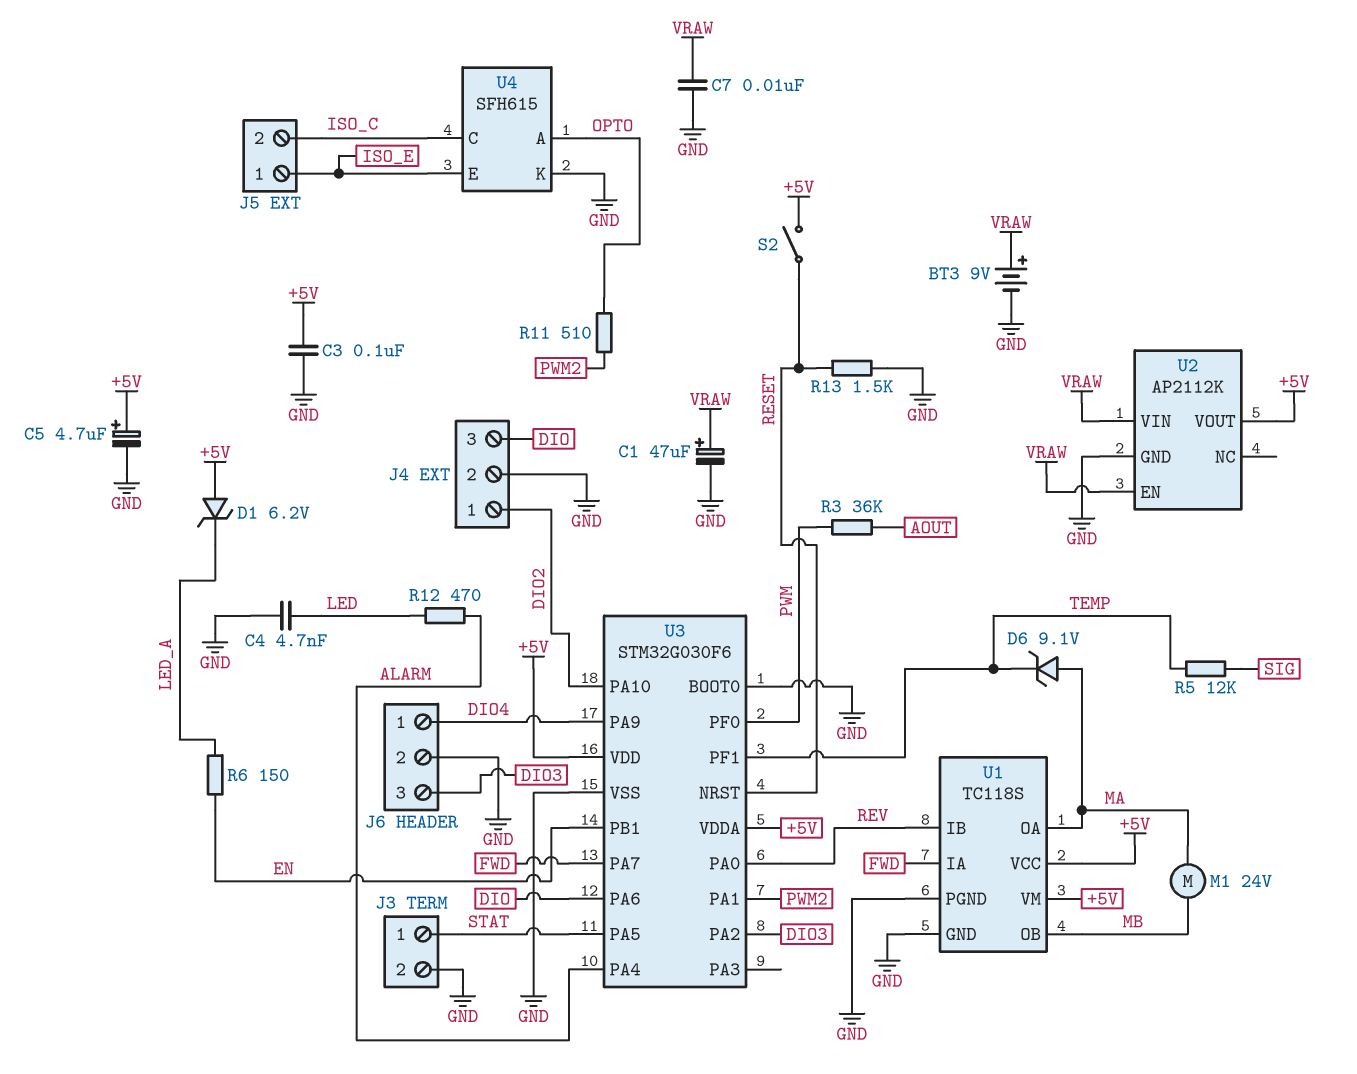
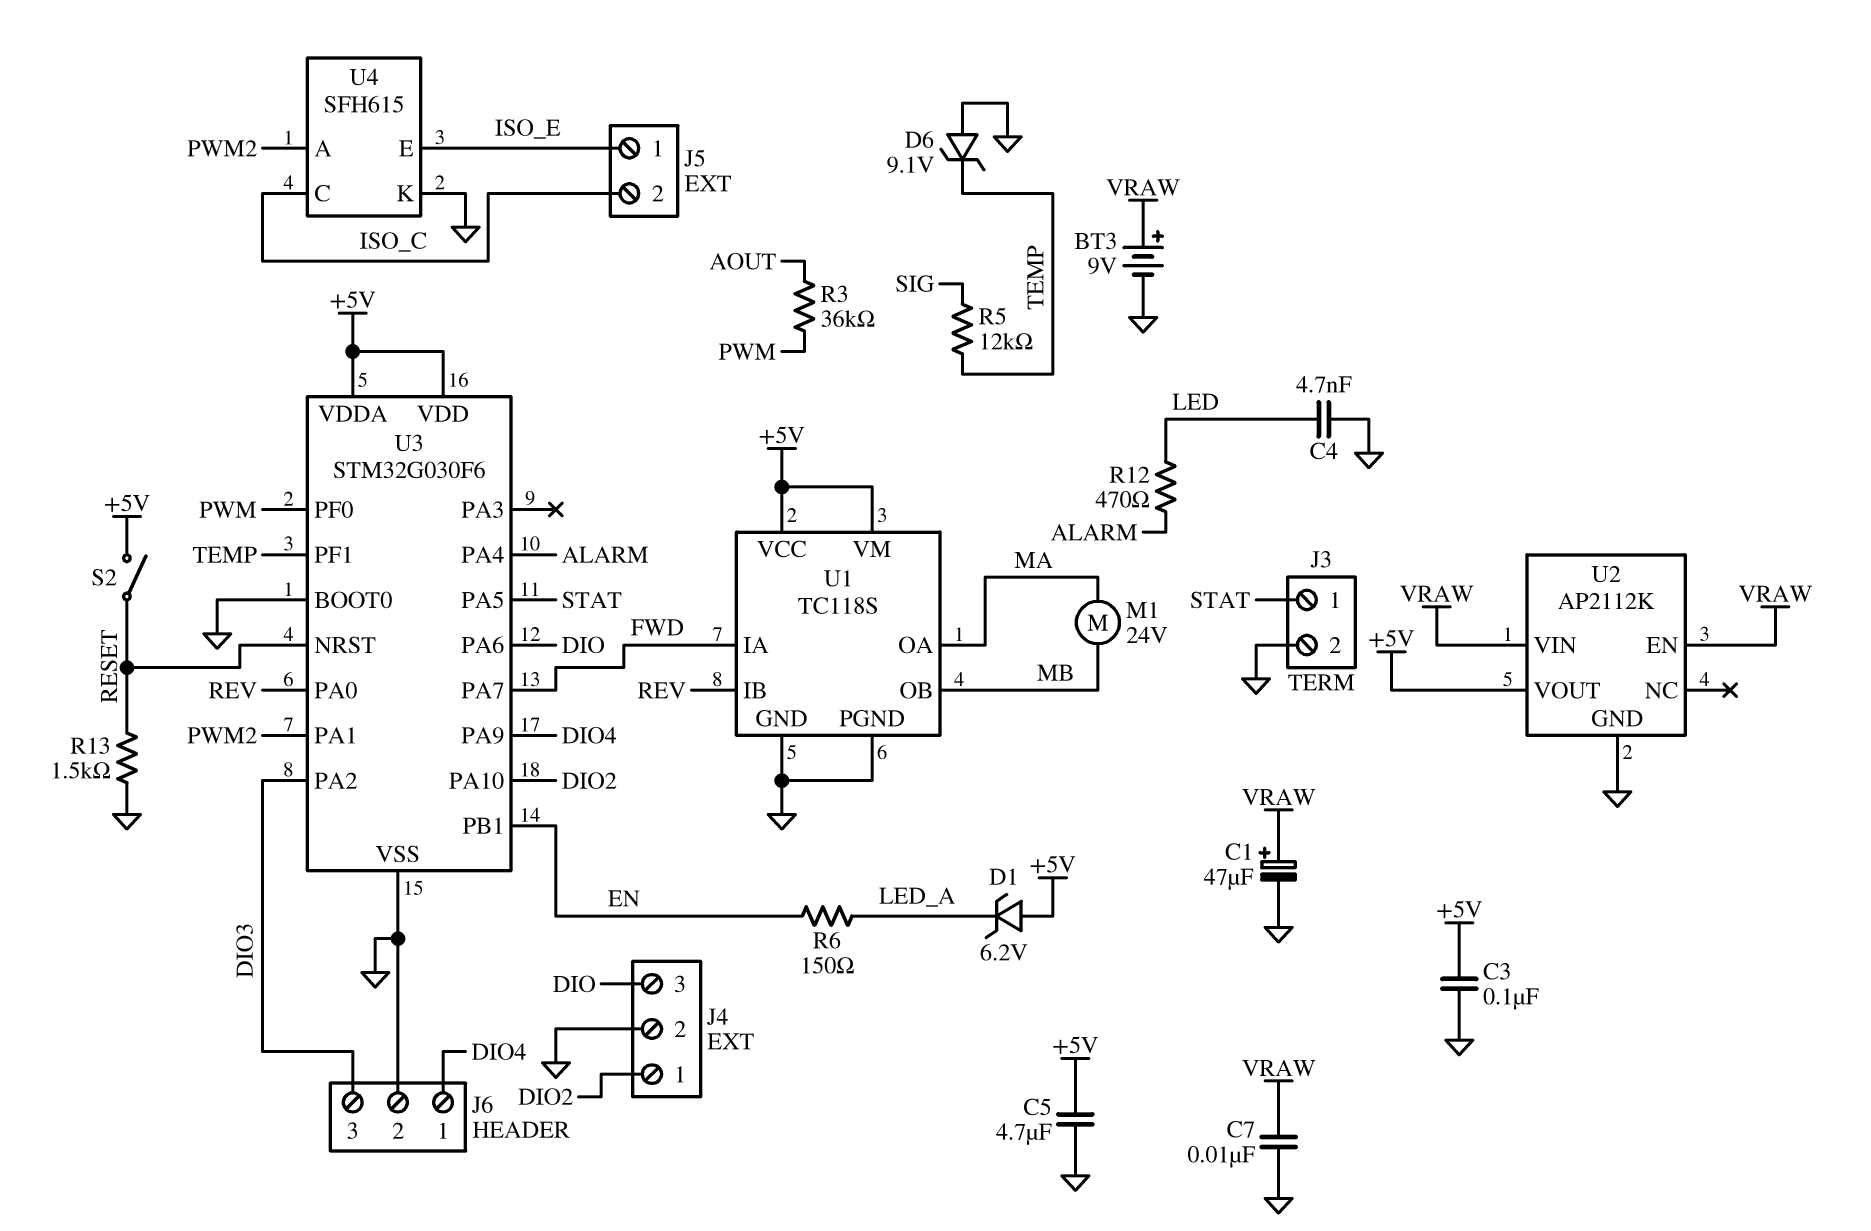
C5: 4.7uF (plus +5V, minus GND) -> 4.7uF (+5V, GND)
D6: zener 9.1V (A MA, K TEMP) -> zener 9.1V (A GND, K TEMP)
R11: 510 (OPTO, PWM2) -> none
U4 pin A: OPTO -> PWM2

